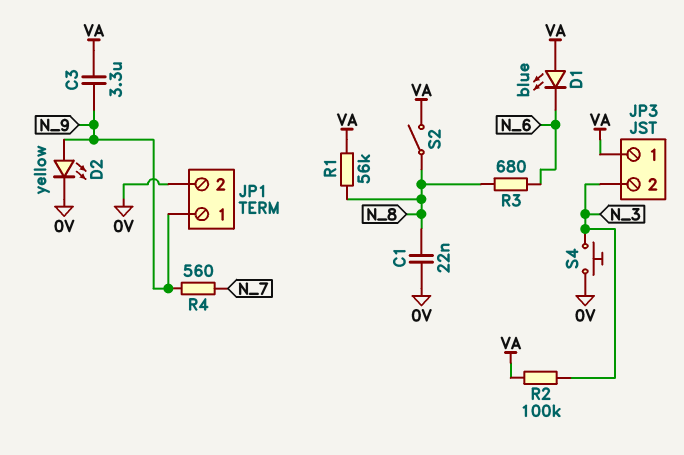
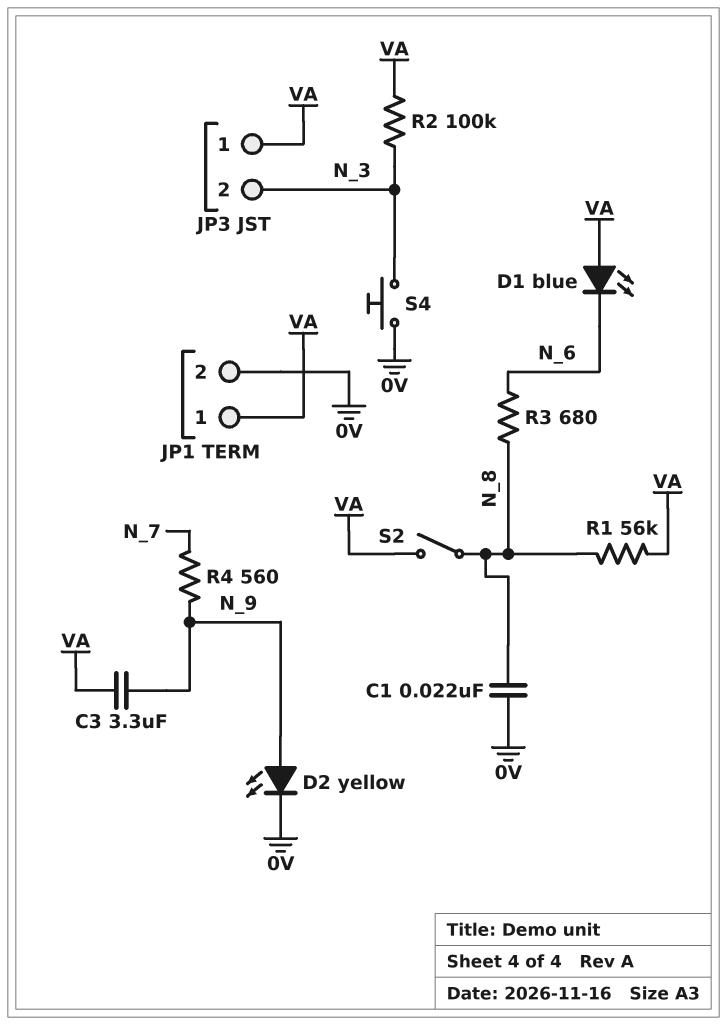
JP1 pin 1: N_9 -> VA

